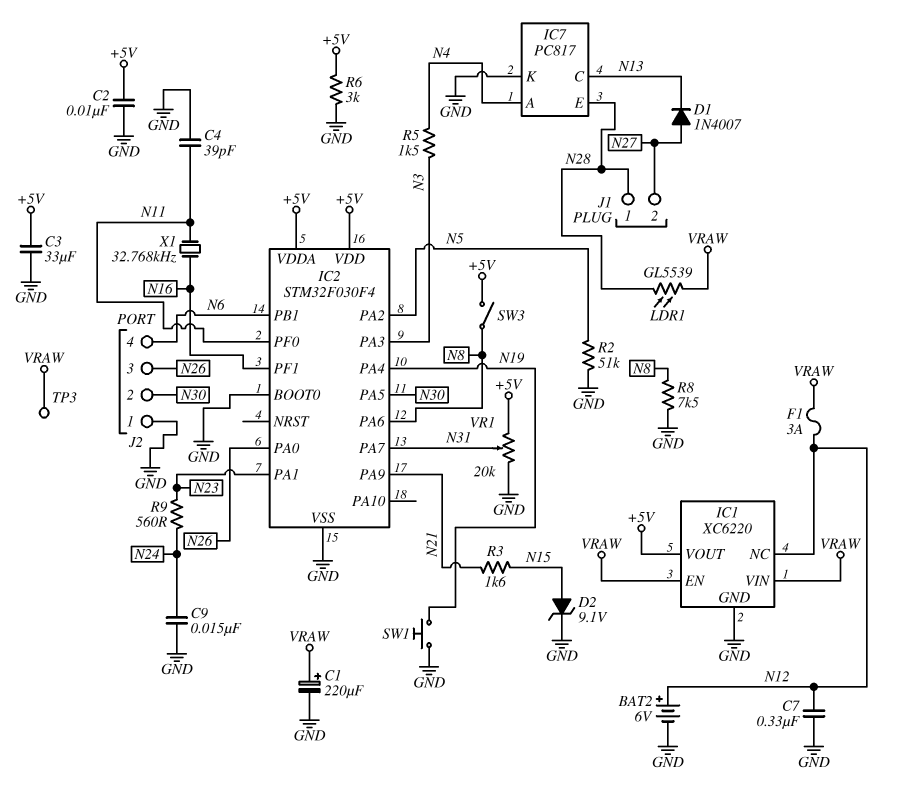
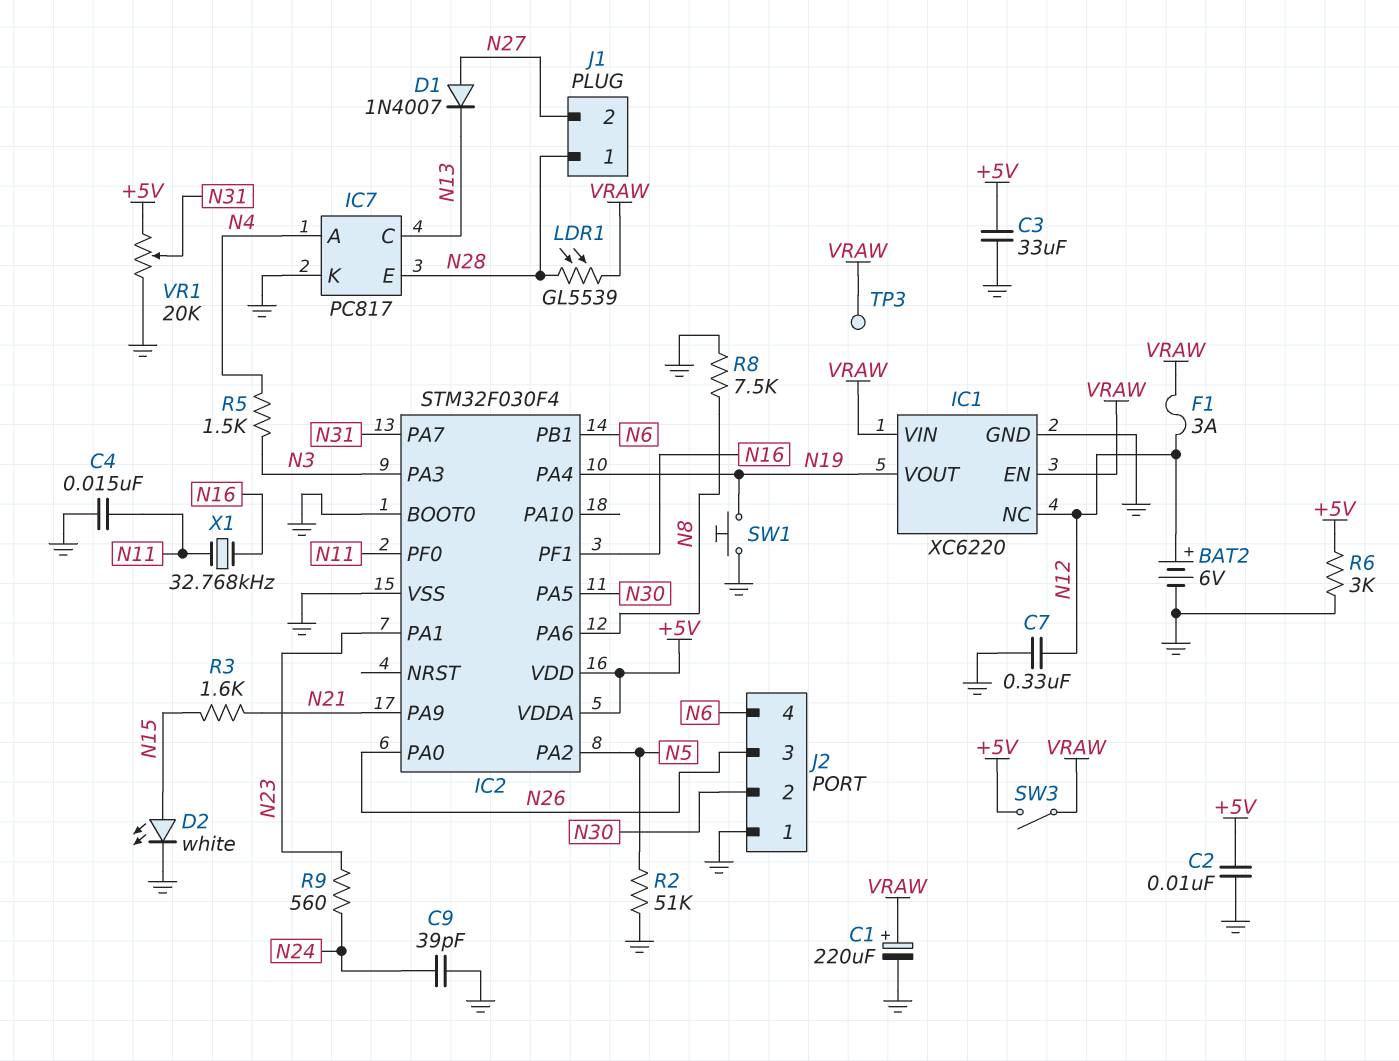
C4: 39pF (GND, N11) -> 15nF (GND, N11)
C9: 15nF (GND, N24) -> 39pF (GND, N24)
D2: zener 9.1V (A N15, K GND) -> LED white (A N15, K GND)
IC1 pin VOUT: +5V -> N19
SW3: switch (+5V, N8) -> switch (+5V, VRAW)

